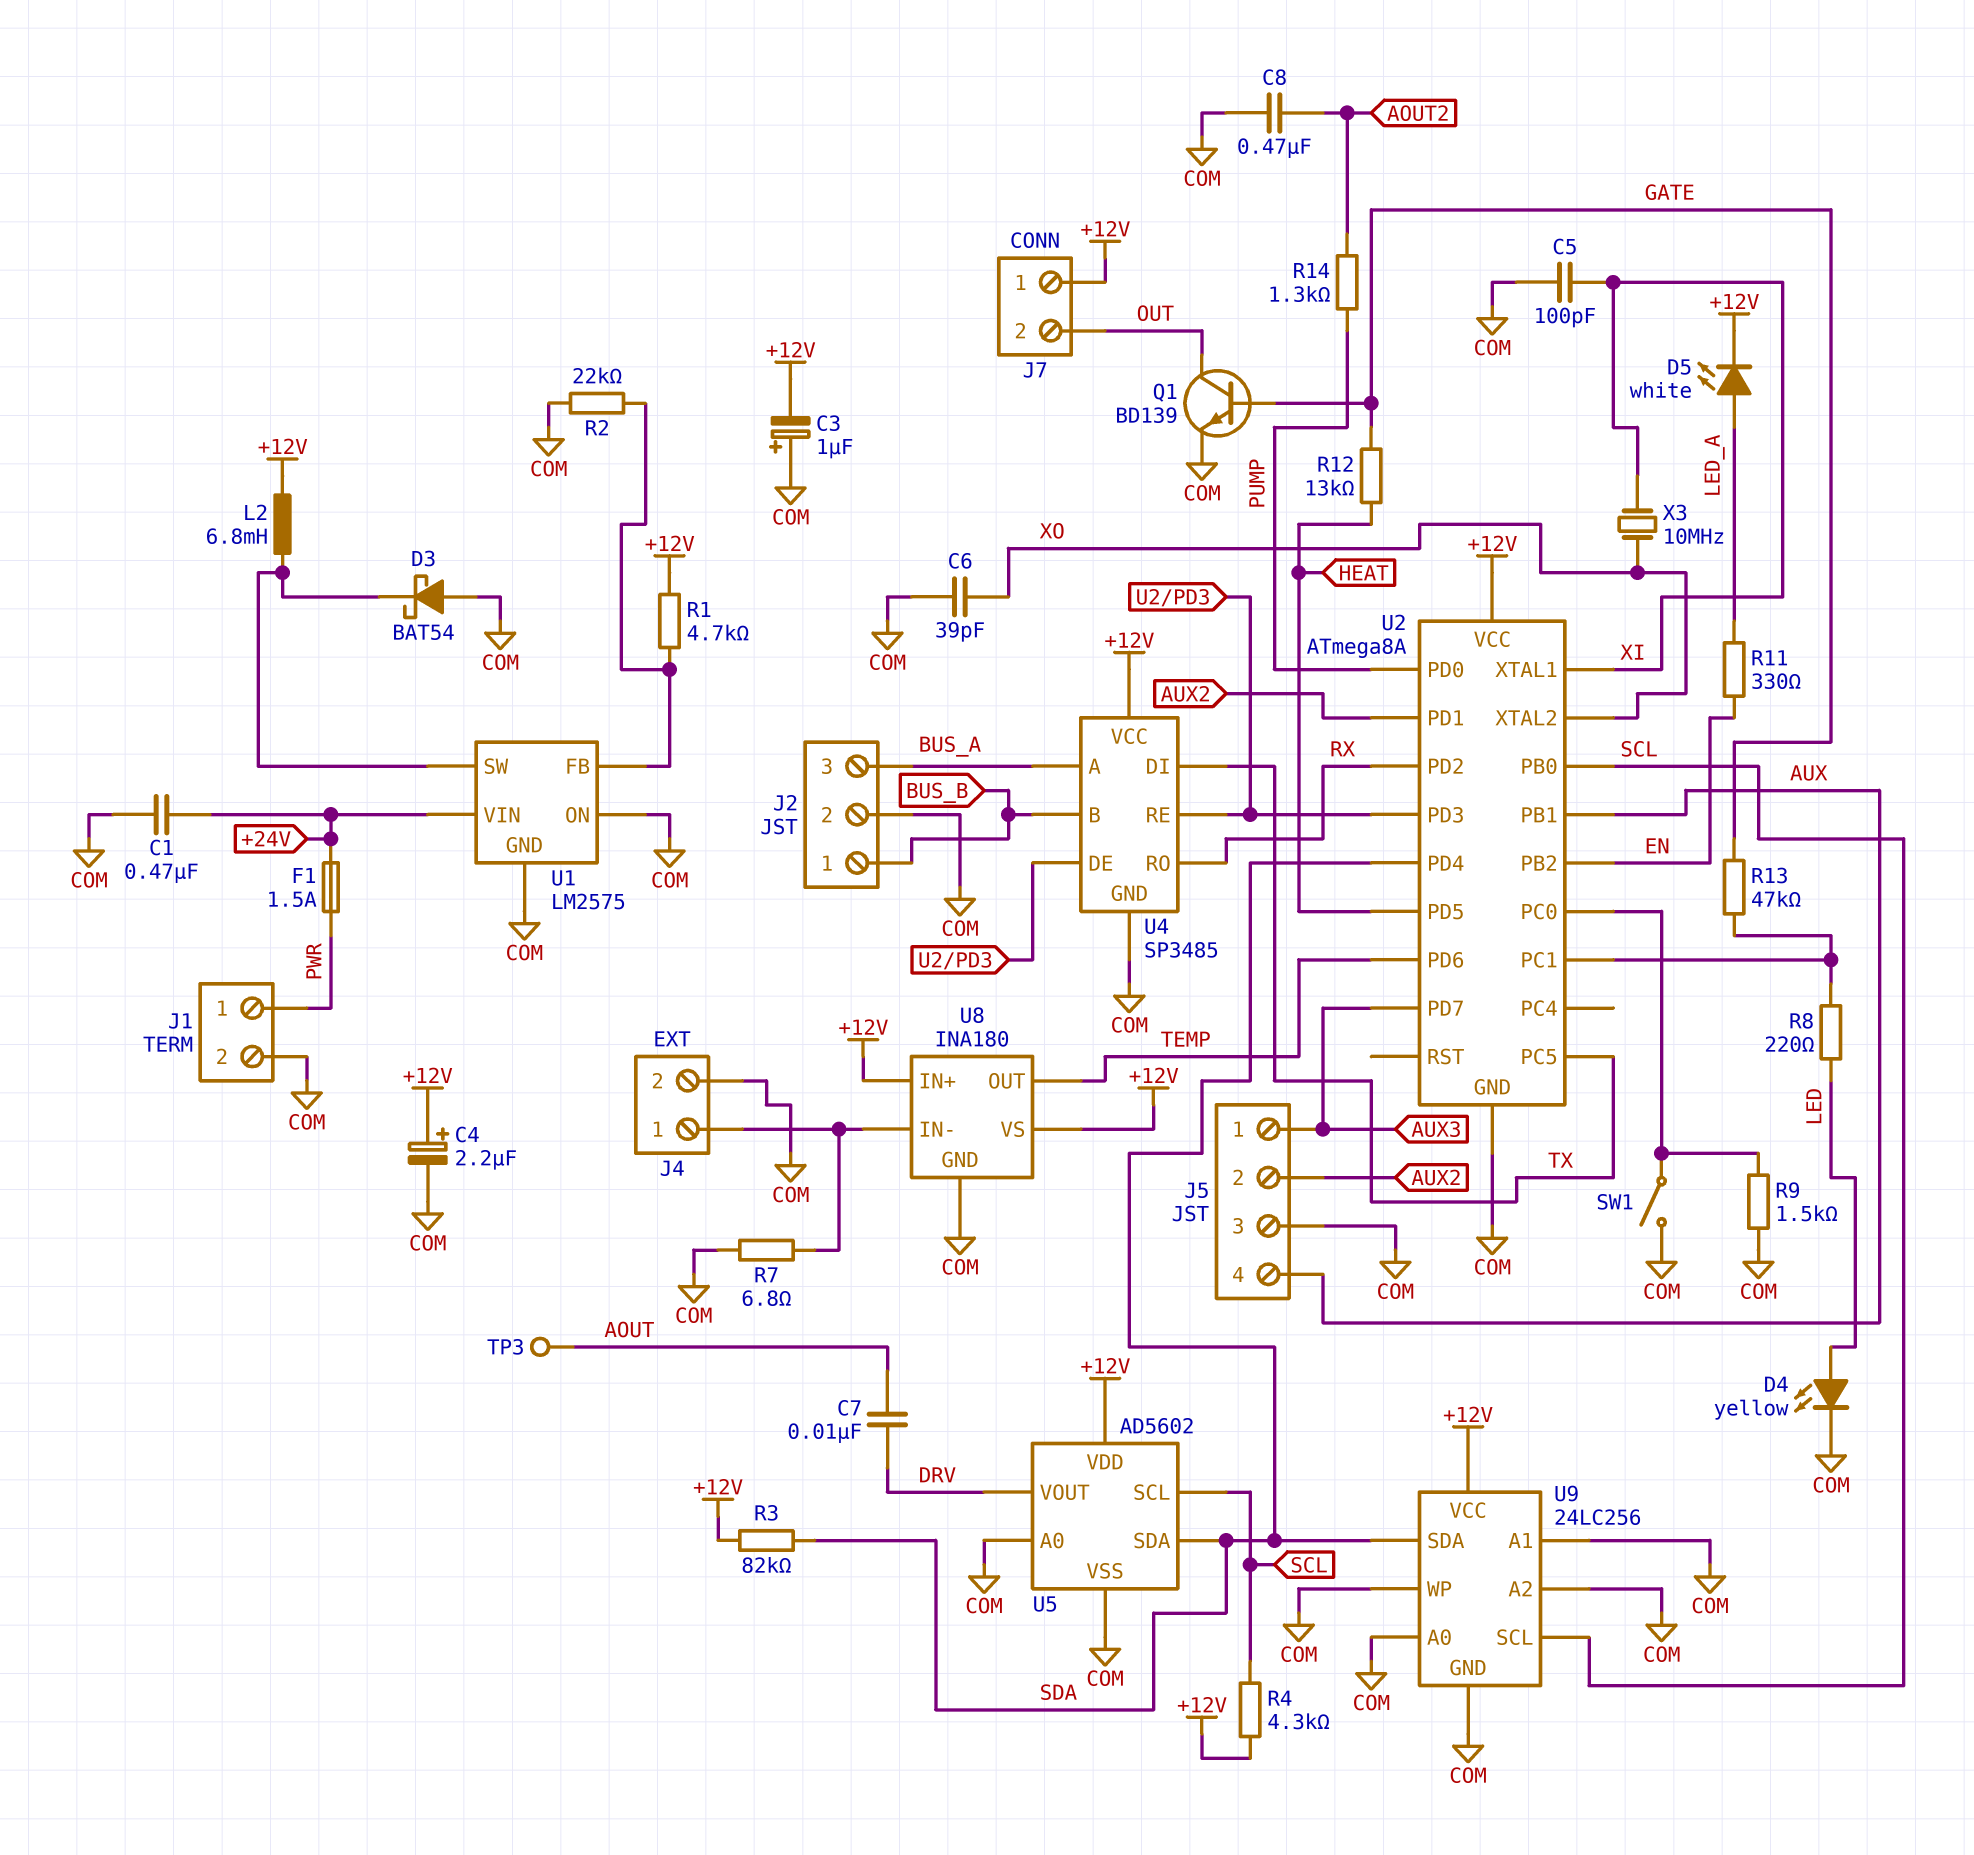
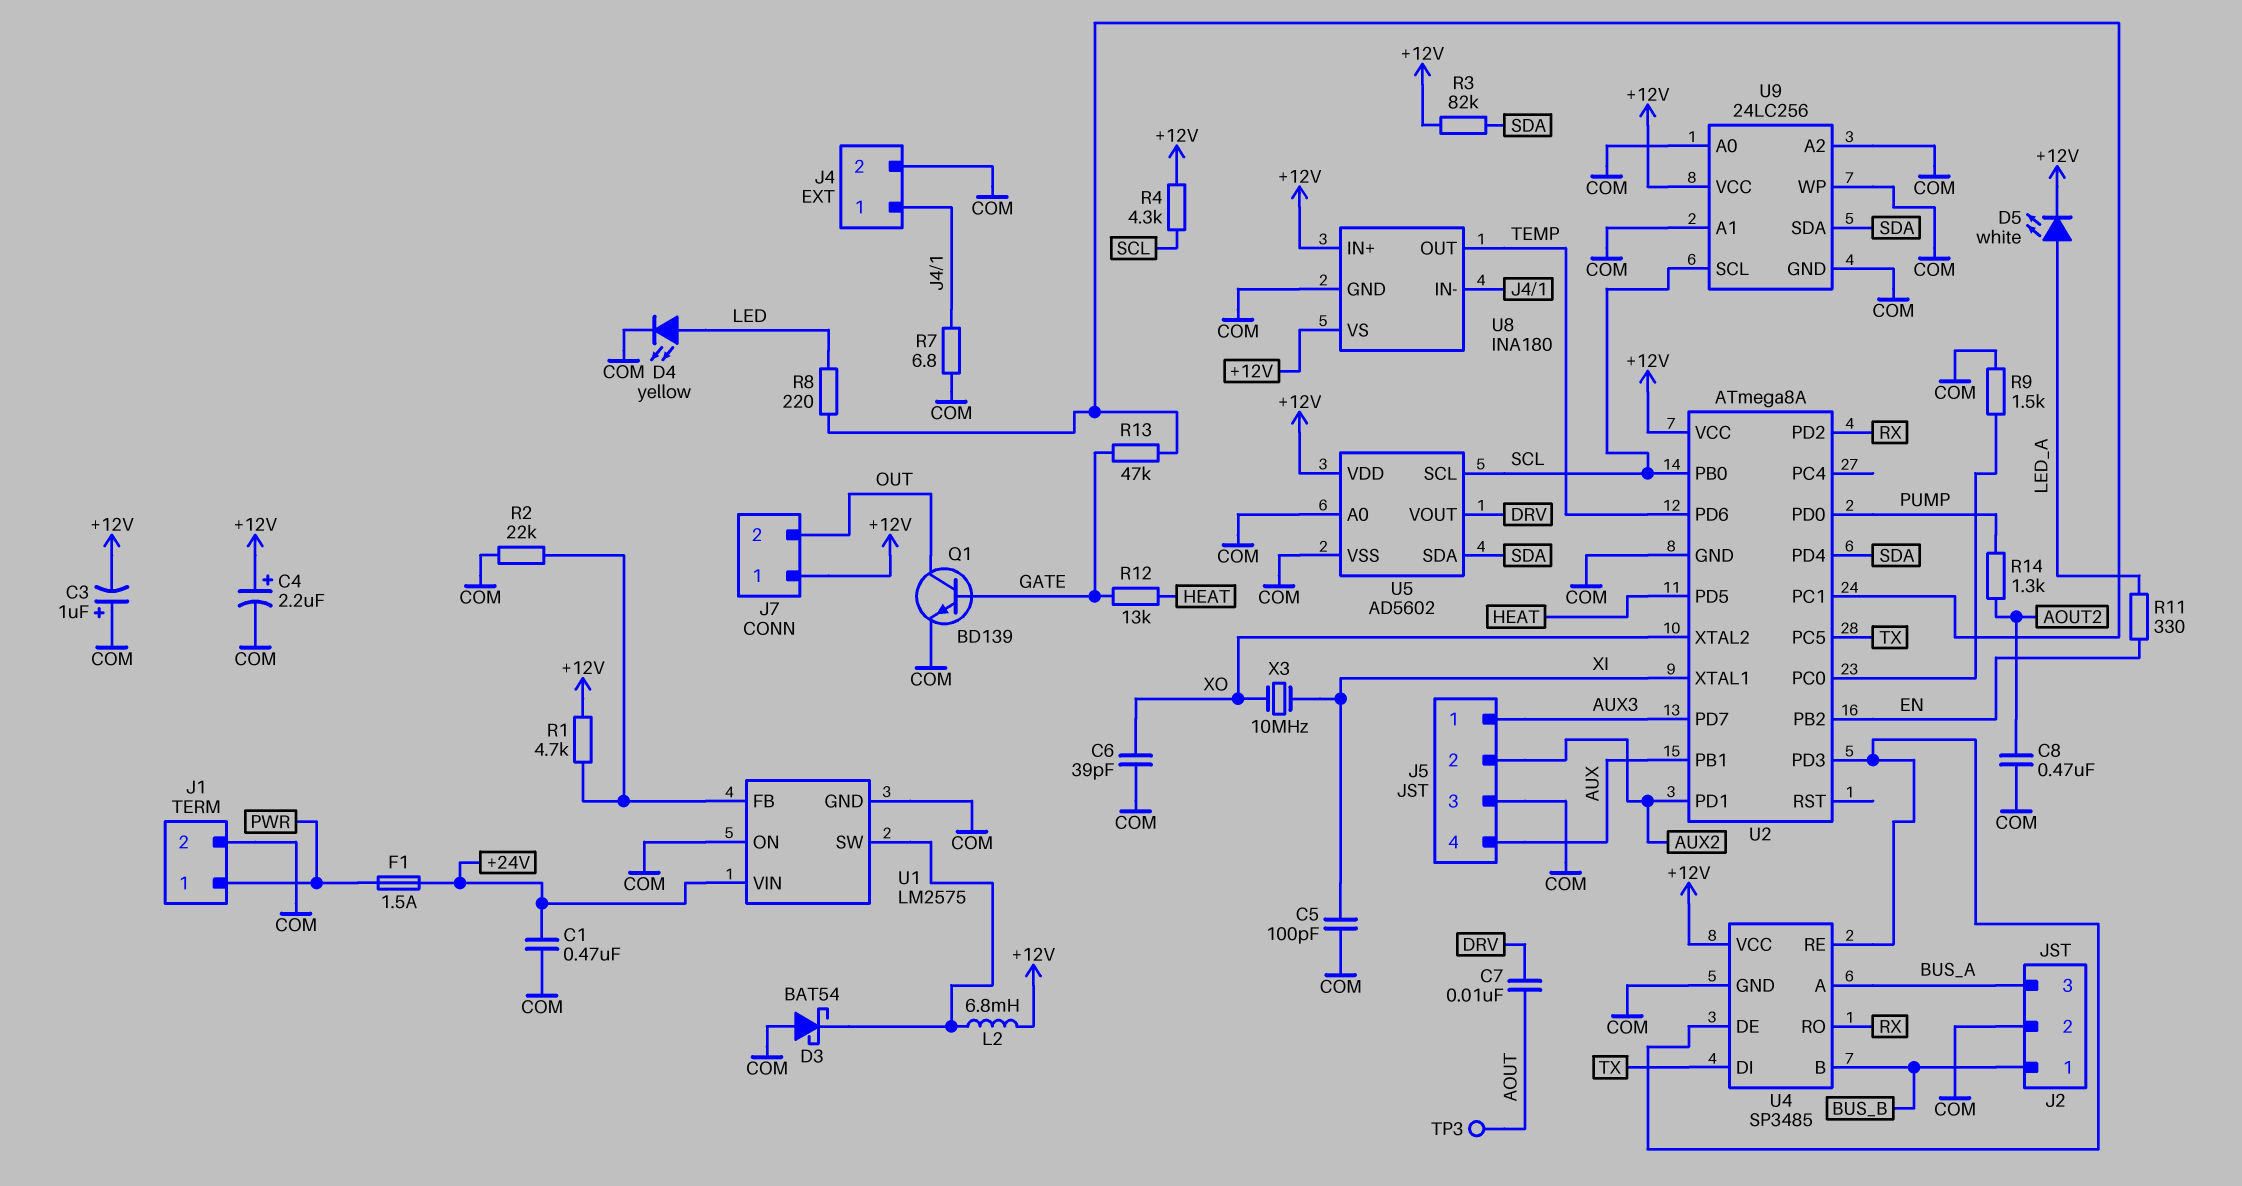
SW1: switch (COM, U2/PC0) -> none

